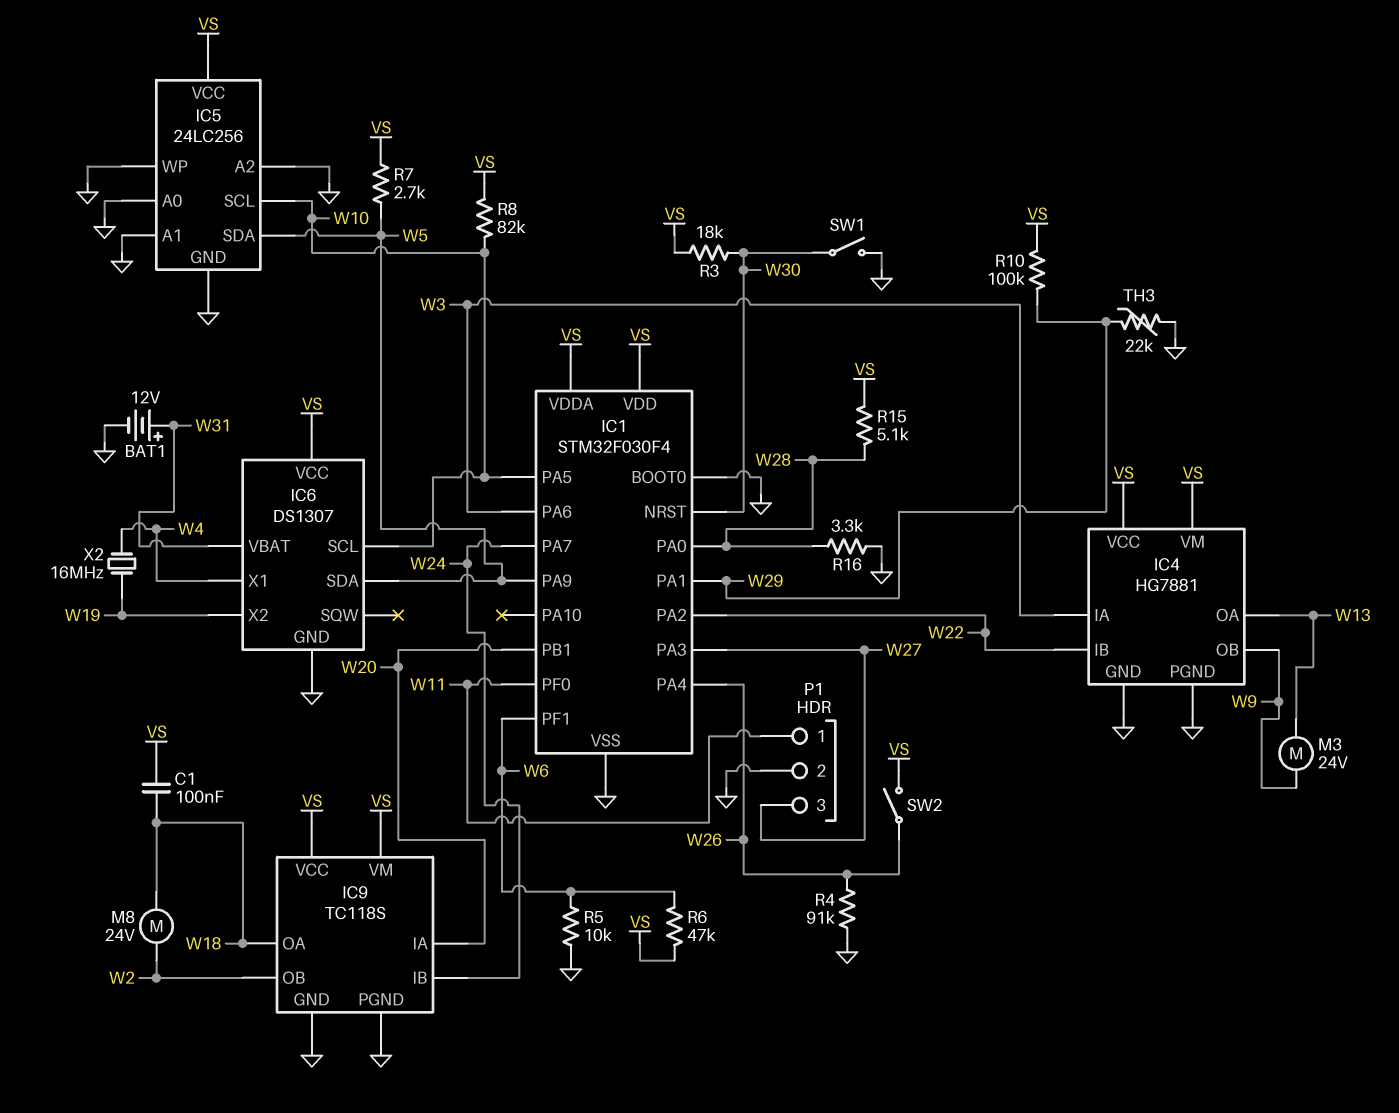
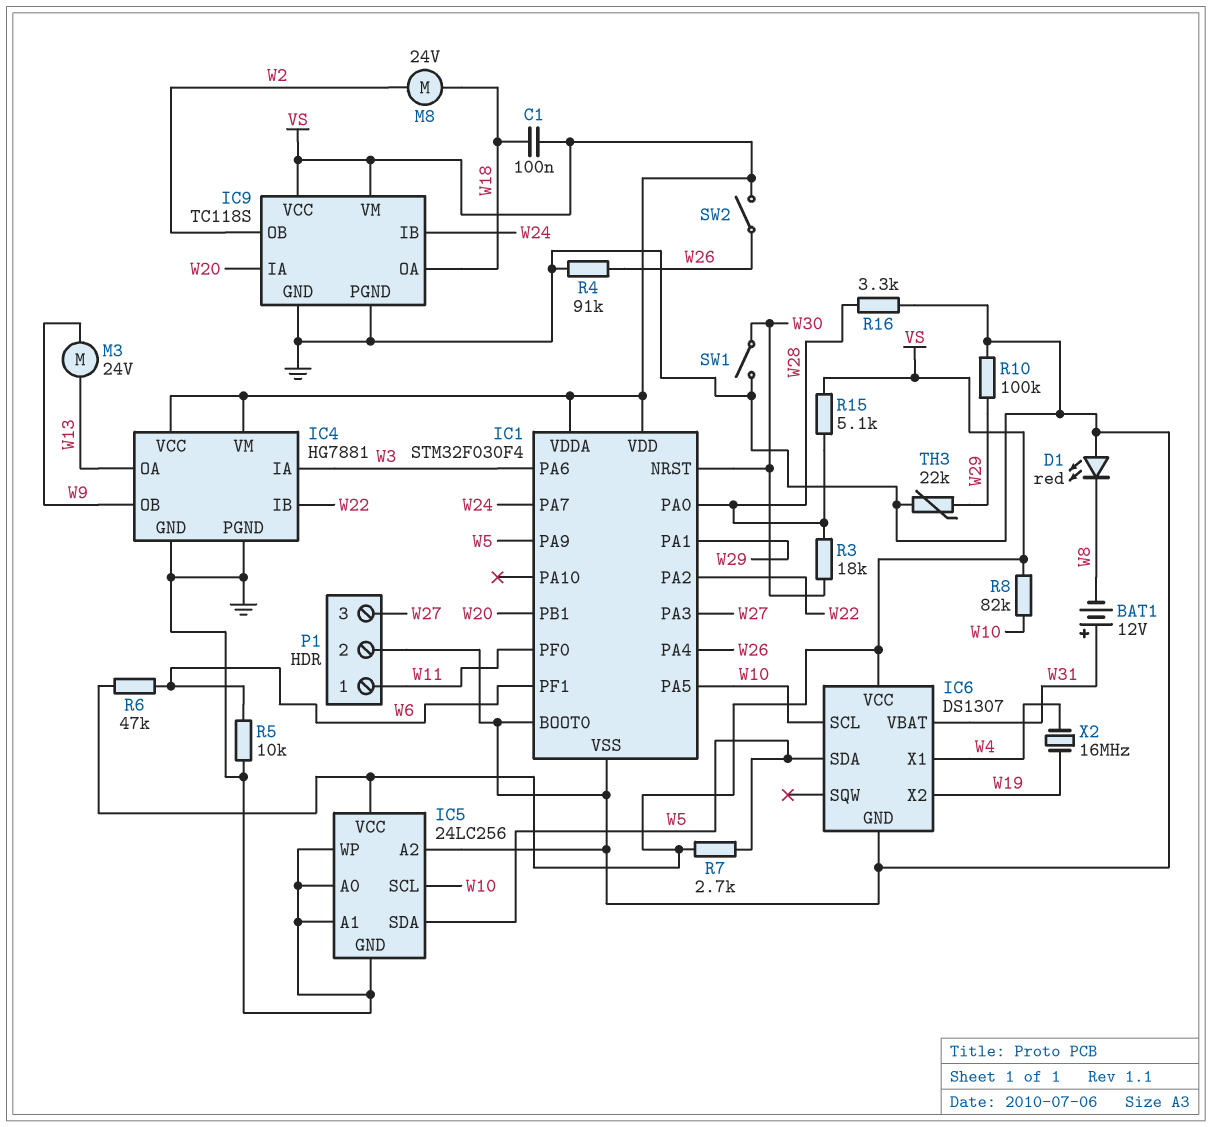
BAT1: 12V (plus W31, minus GND) -> 12V (plus W31, minus W8)
D1: none -> LED red (A GND, K W8)
R3: 18k (VS, W30) -> 18k (W28, W30)
R10: 100k (VS, W29) -> 100k (GND, W29)

